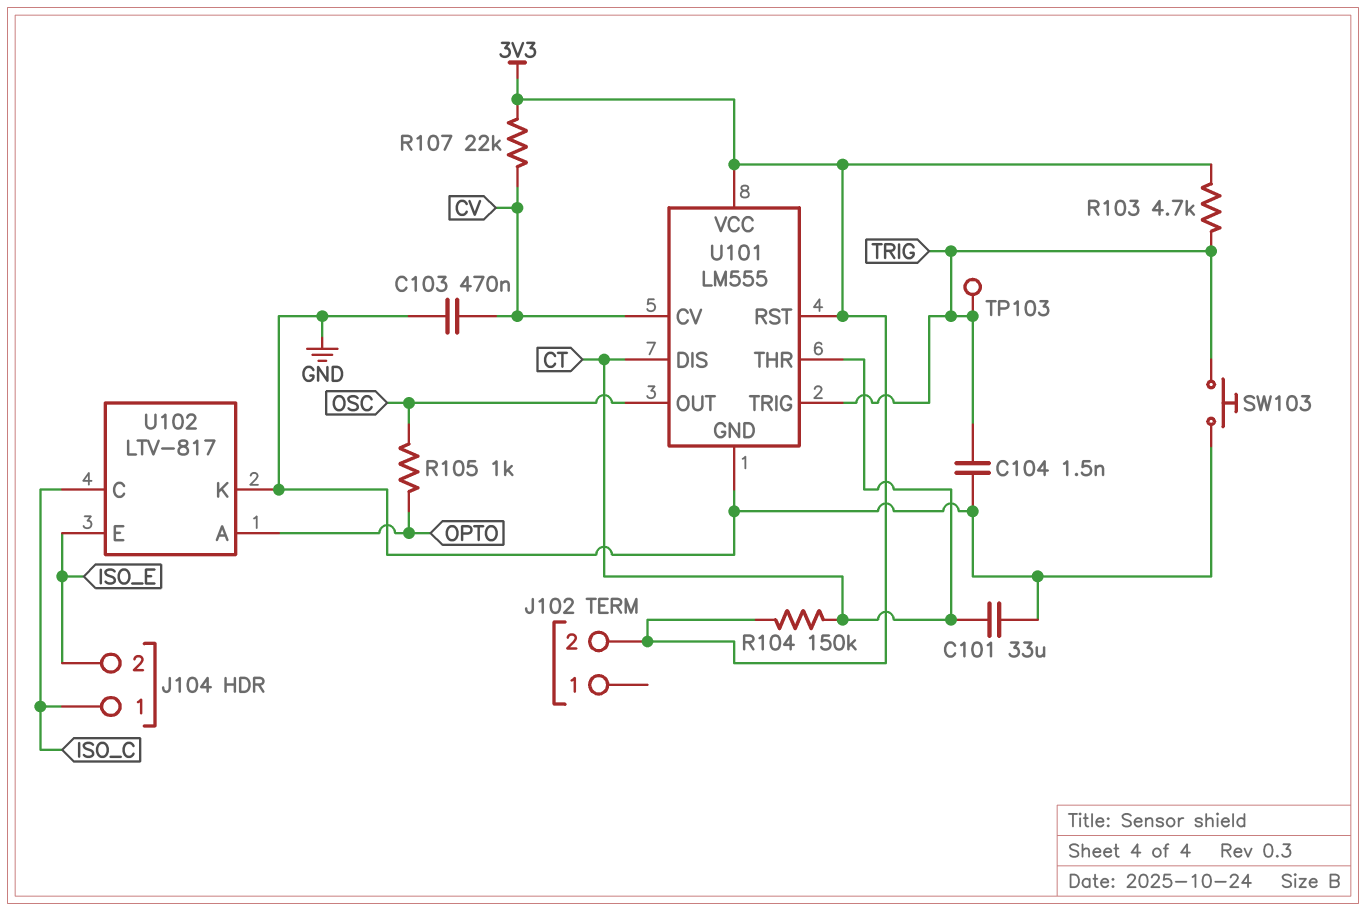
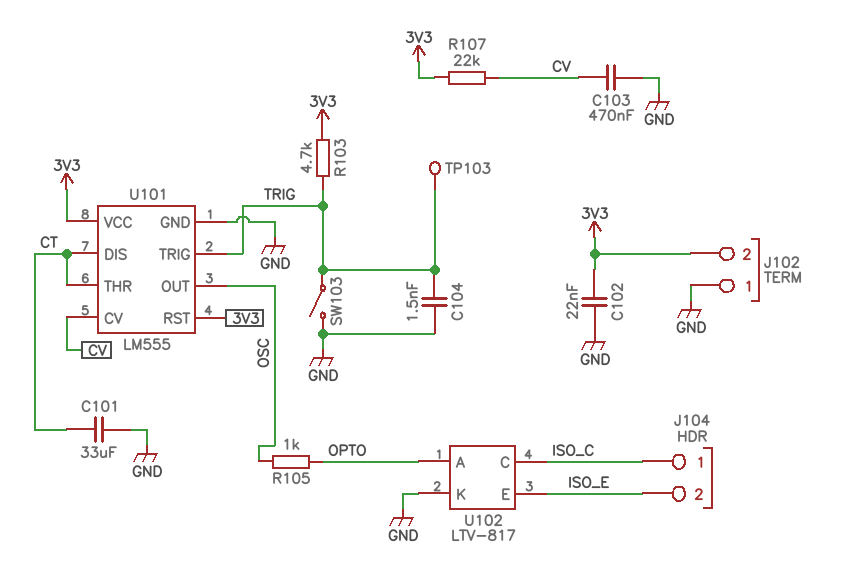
C102: none -> 22nF (3V3, GND)
J102 pin 1: none -> GND
R104: 150k (3V3, CT) -> none
SW103: button (GND, TRIG) -> switch (GND, TRIG)

